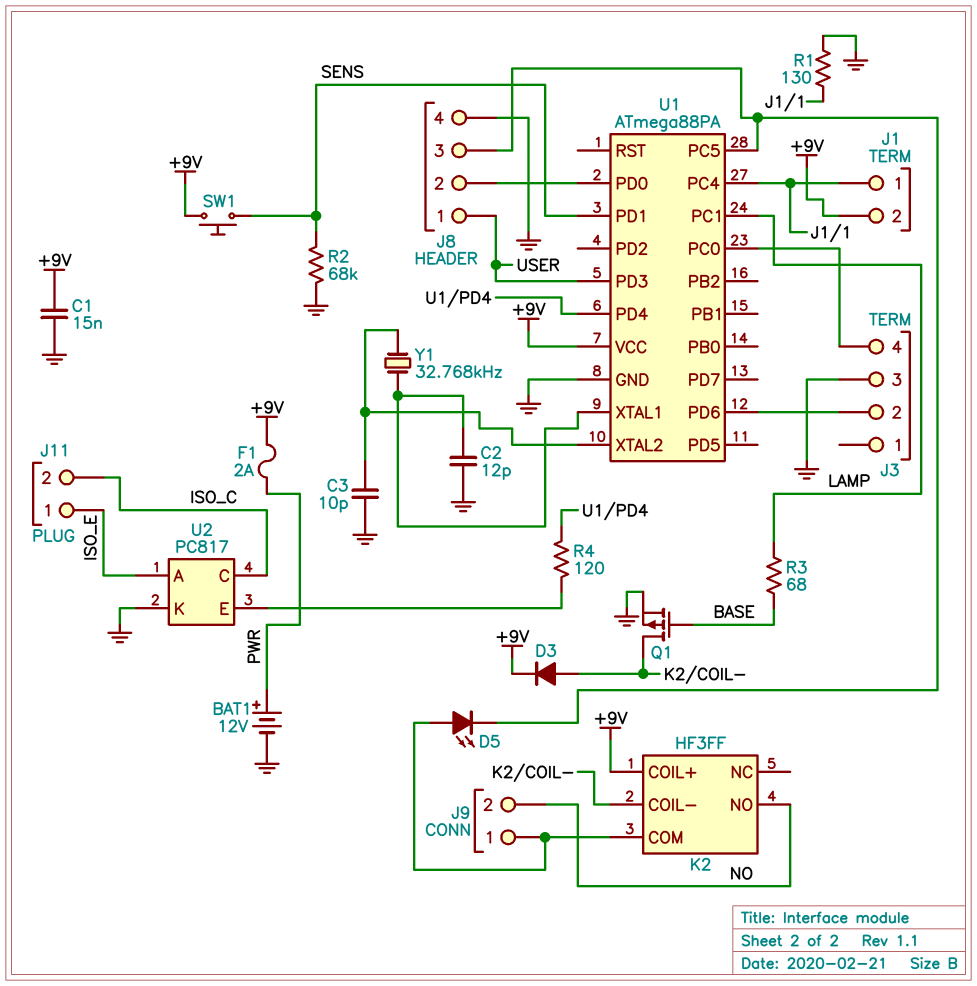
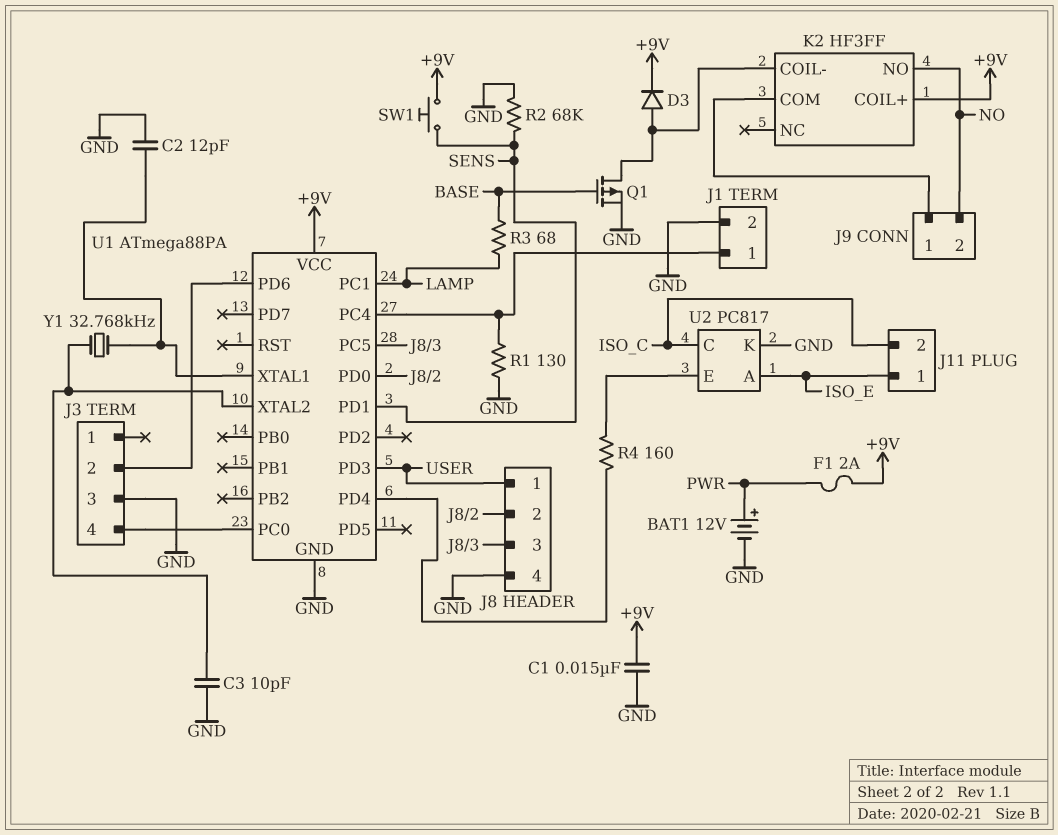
D5: LED (A J9/1, K J8/3) -> none
J1 pin 2: +9V -> GND
R4: 120 (U1/PD4, U2/E) -> 160 (U1/PD4, U2/E)

